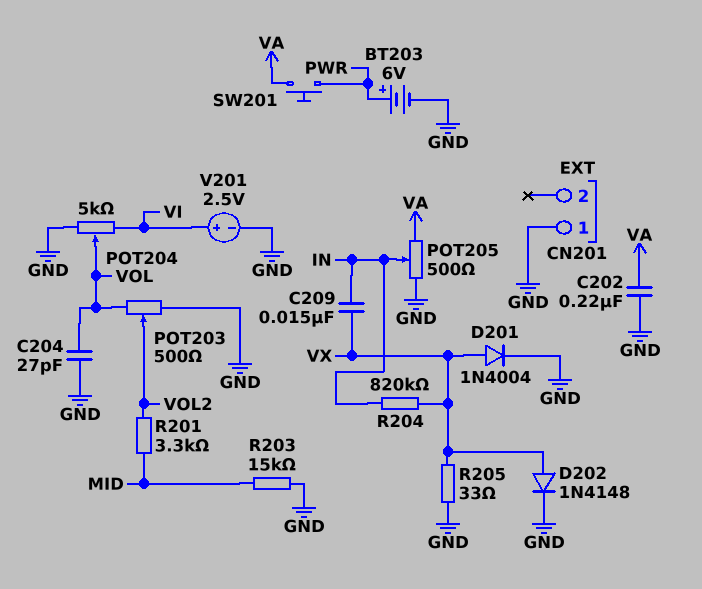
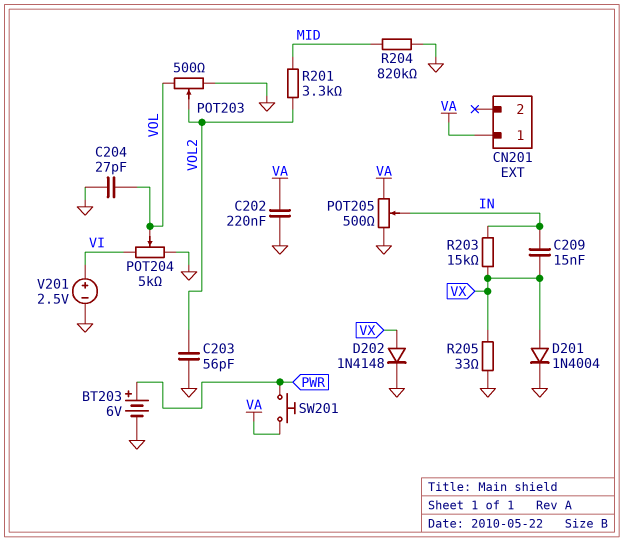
C203: none -> 56pF (GND, VOL2)
CN201 pin 1: GND -> VA
R203: 15k (GND, MID) -> 15k (IN, VX)
R204: 820k (IN, VX) -> 820k (GND, MID)

